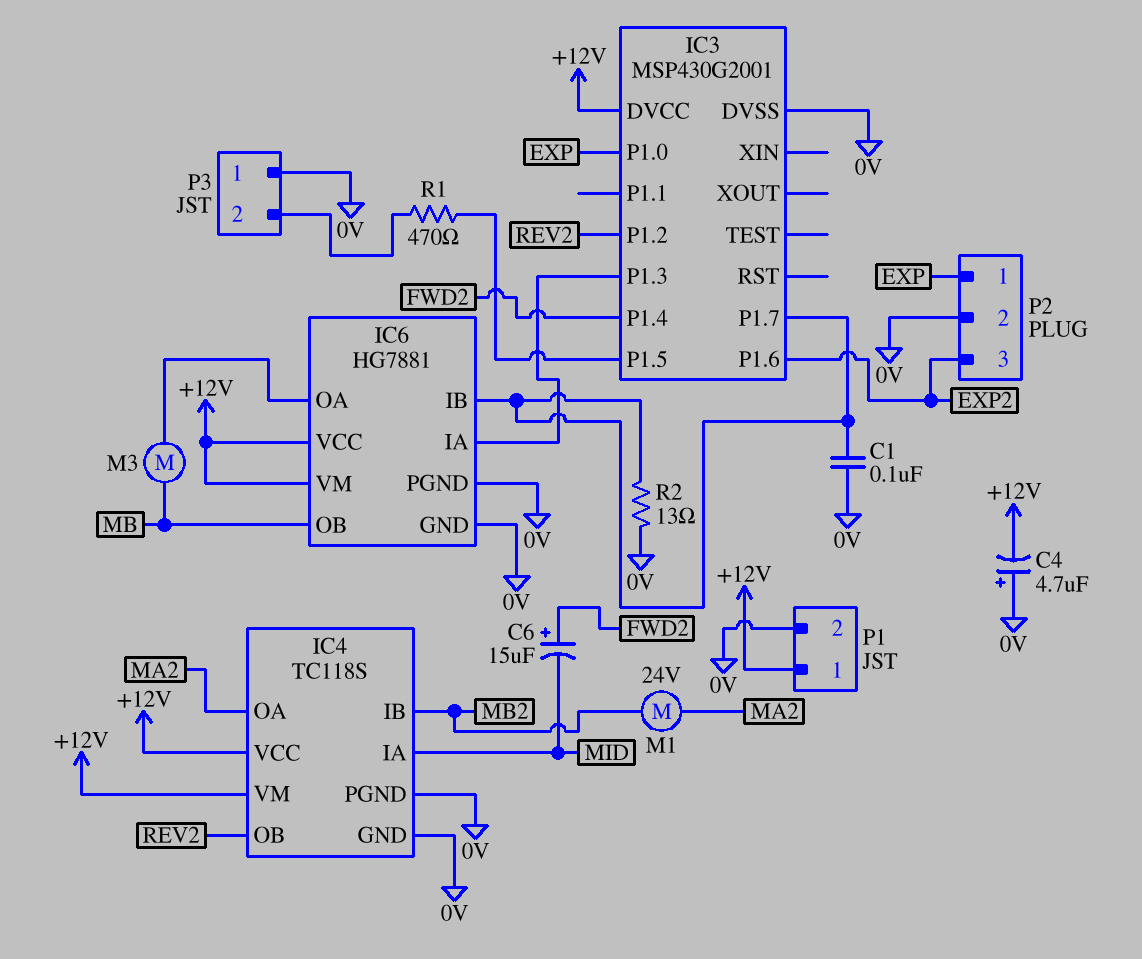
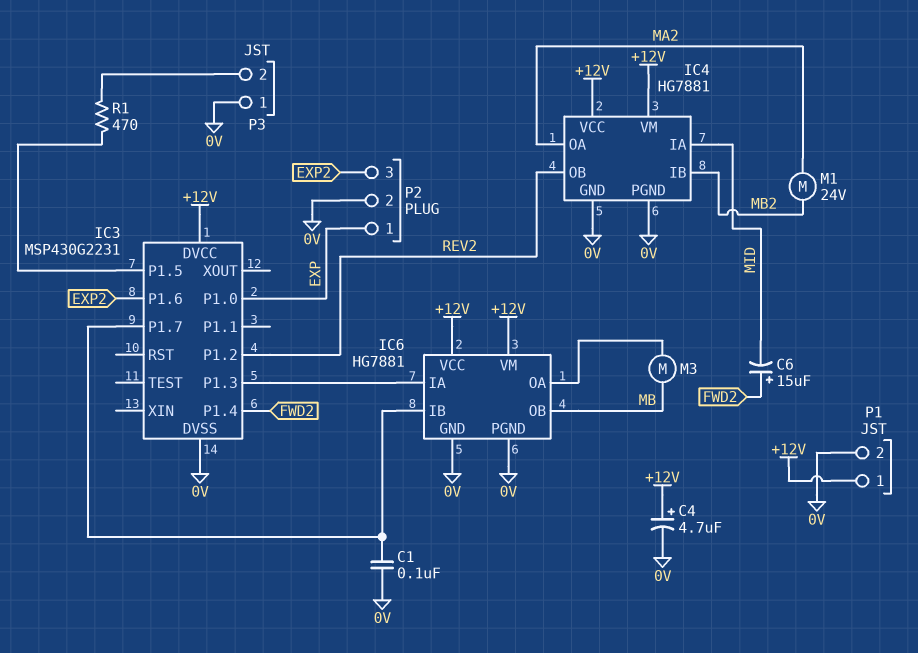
C4: 4.7uF (plus 0V, minus +12V) -> 4.7uF (plus +12V, minus 0V)
IC3: MSP430G2001 -> MSP430G2231
IC4: TC118S -> HG7881
R2: 13 (0V, IC3/P1.7) -> none

